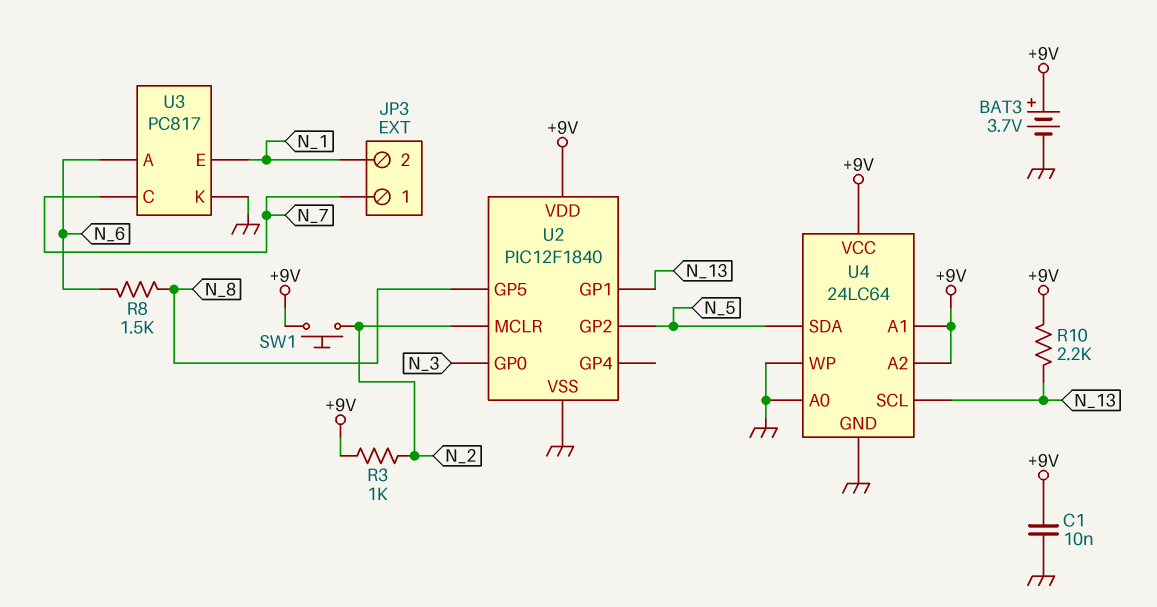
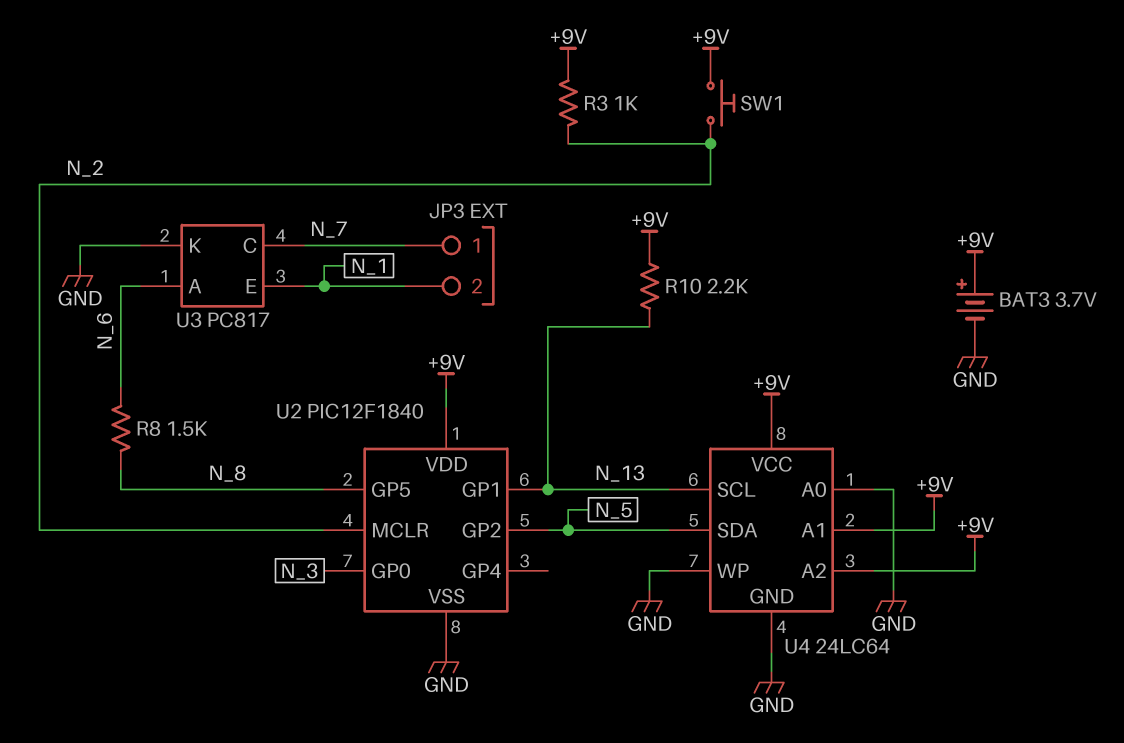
C1: 10nF (+9V, GND) -> none

